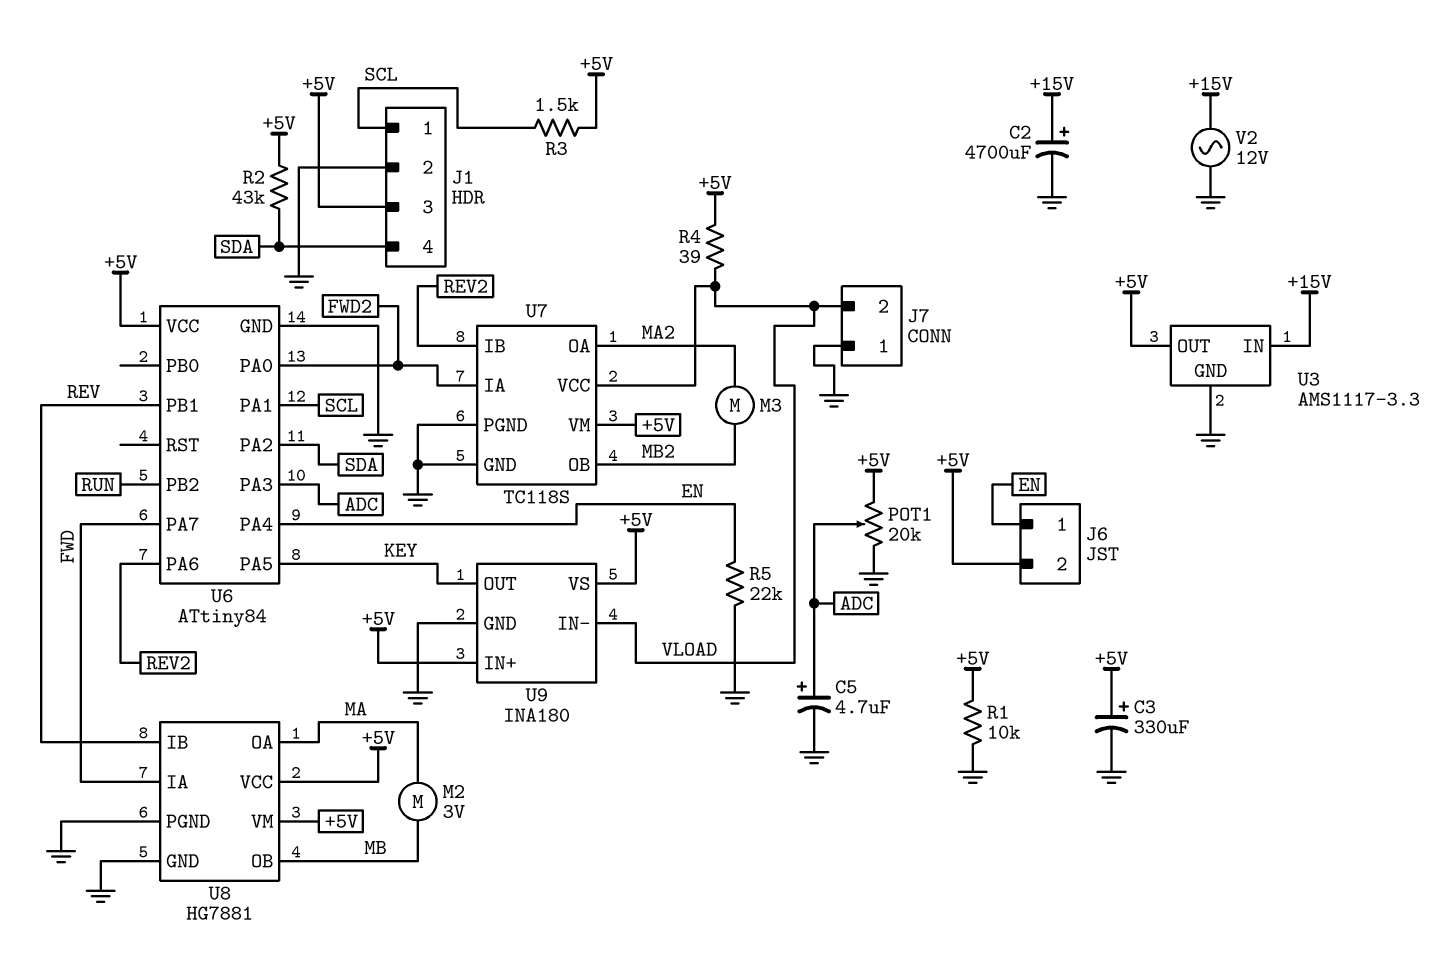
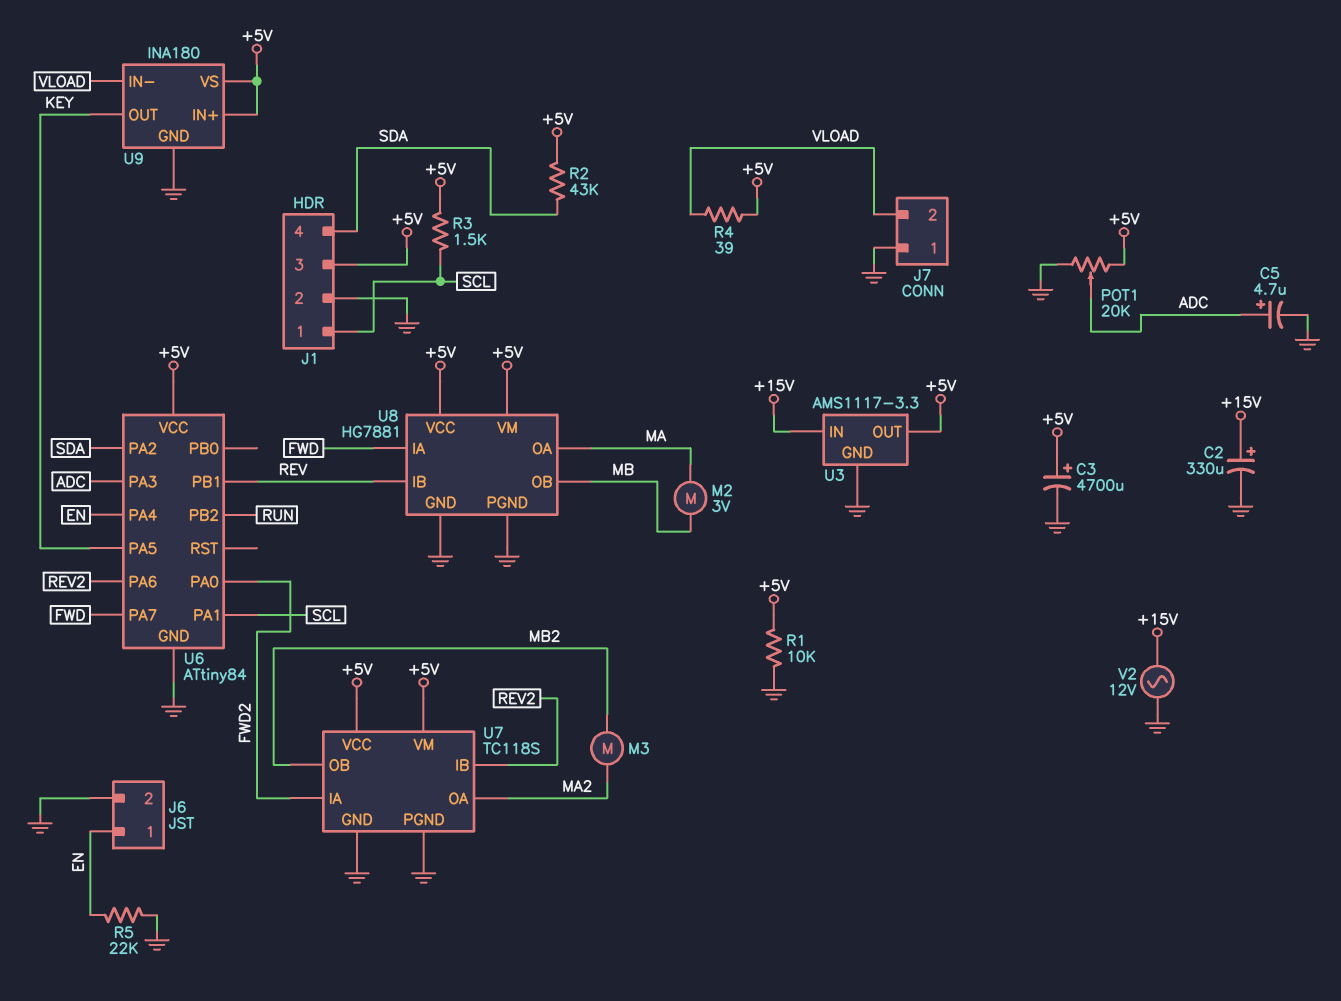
C2: 4700uF (plus +15V, minus GND) -> 330uF (plus +15V, minus GND)
C3: 330uF (plus +5V, minus GND) -> 4700uF (plus +5V, minus GND)
J6 pin 2: +5V -> GND
U7 pin VCC: VLOAD -> +5V

